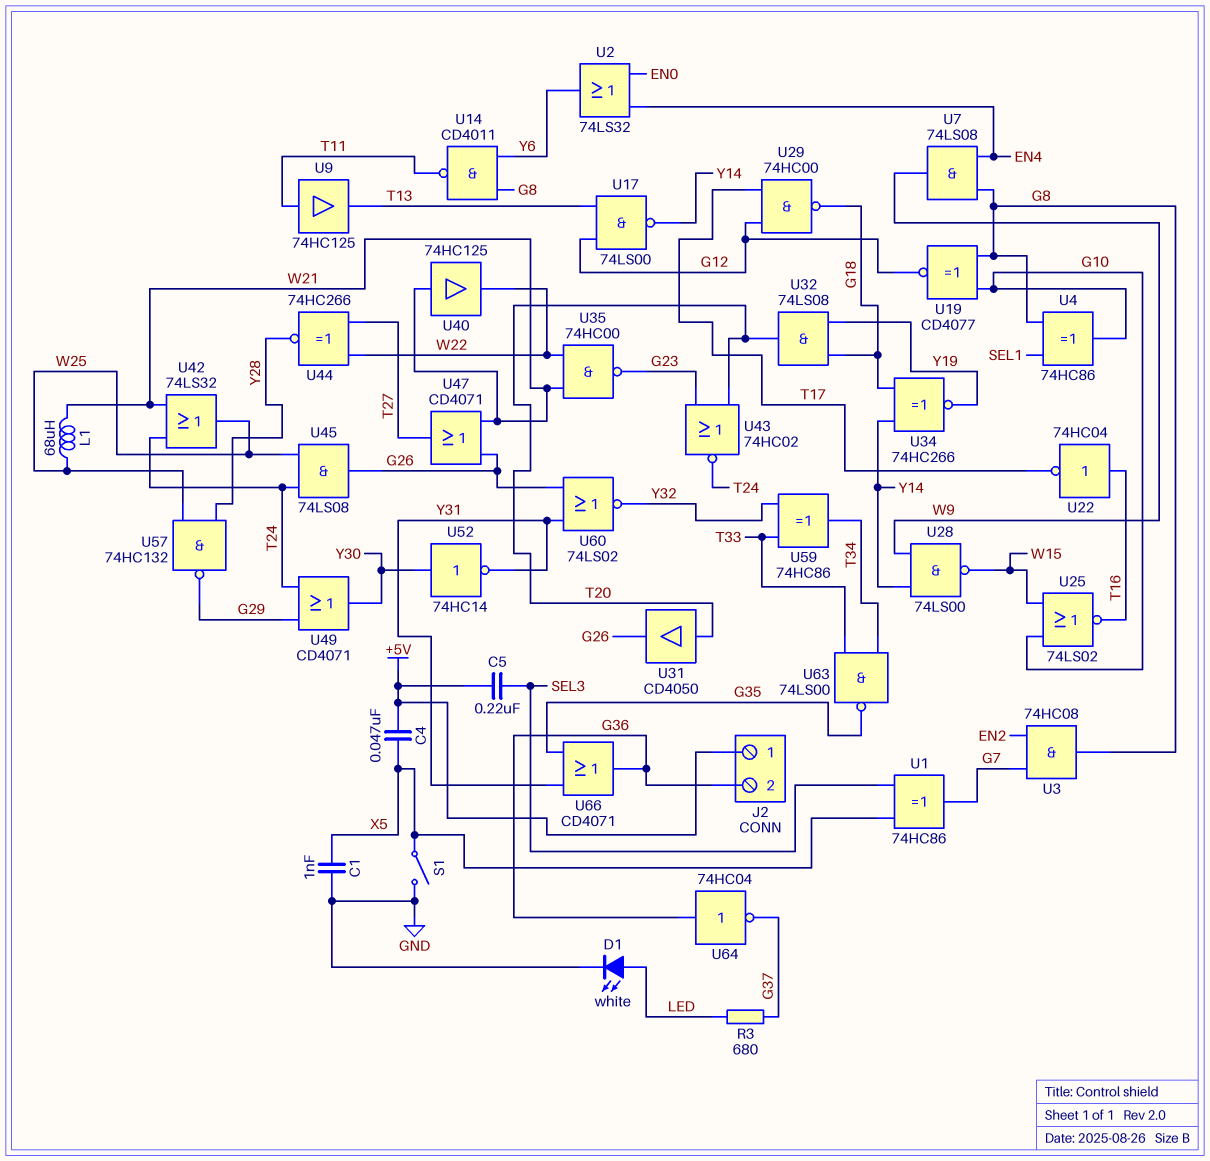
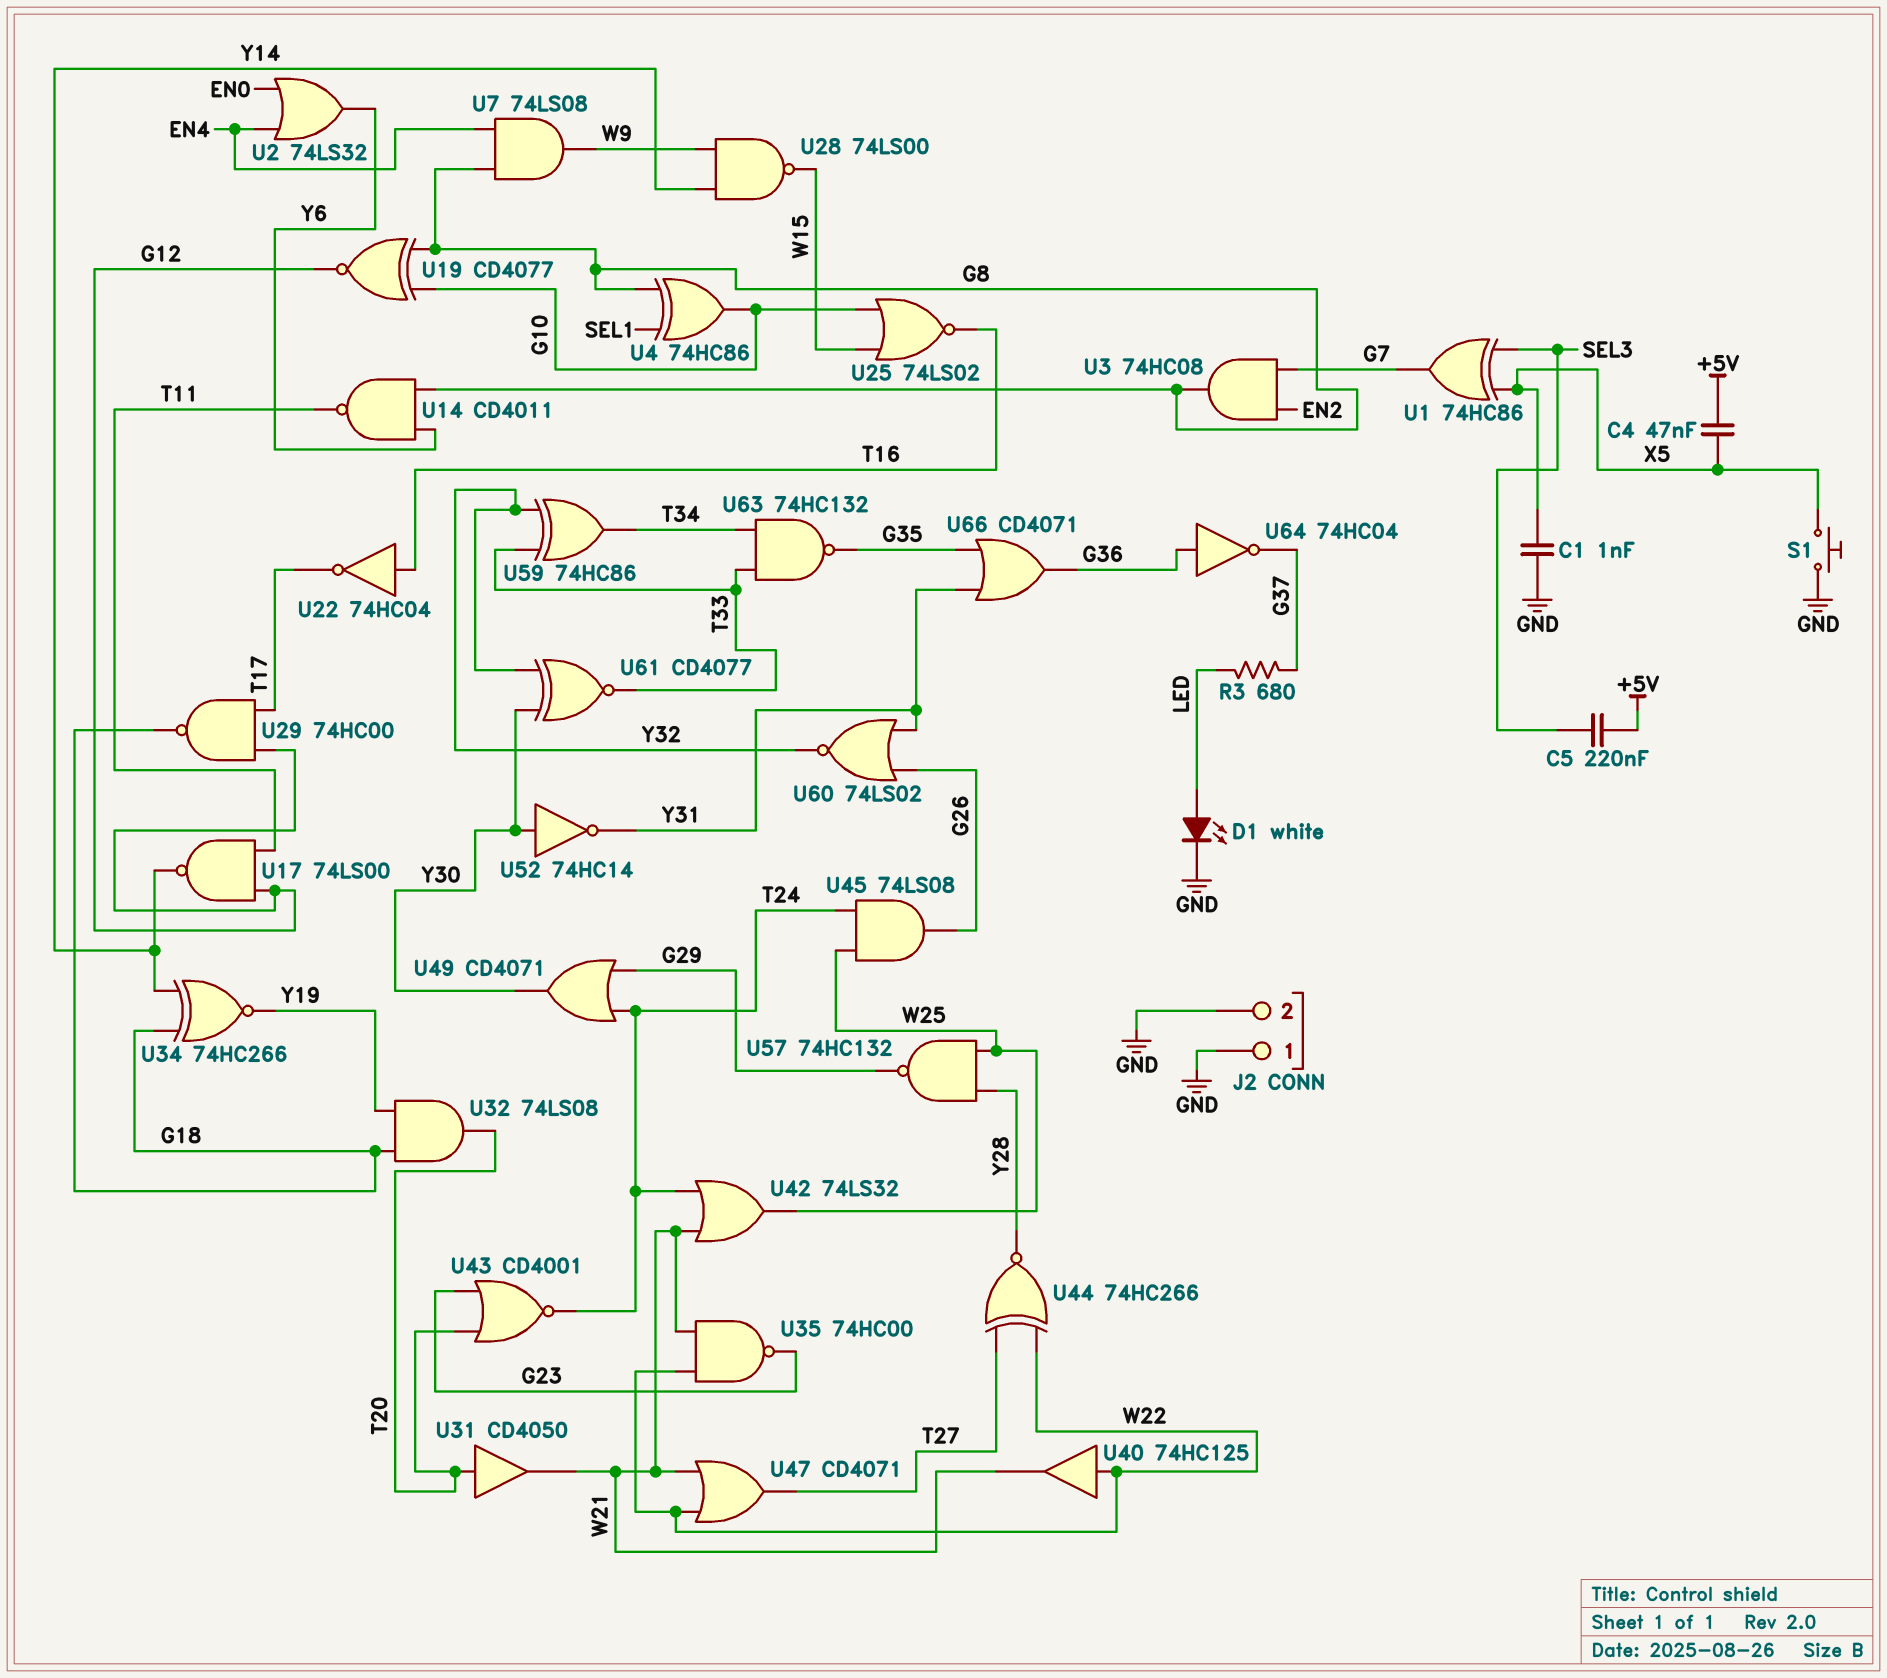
J2 pin 1: +5V -> GND
J2 pin 2: G36 -> GND
L1: 68uH (W21, W25) -> none
S1: switch (GND, X5) -> button (GND, X5)
U9: buffer 74HC125 (in T11, out T13) -> none
U17: NAND 74LS00 (in G12, in T13, out Y14) -> NAND 74LS00 (in G12, in T11, out Y14)
U31: buffer CD4050 (in T20, out G26) -> buffer CD4050 (in T20, out W21)
U40: buffer 74HC125 (in W21, out W22) -> buffer 74HC125 (in W22, out W21)
U43: NOR 74HC02 (in G23, in T20, out T24) -> NOR CD4001 (in G23, in T20, out T24)
U47: OR CD4071 (in G26, in W21, out T27) -> OR CD4071 (in W21, in W22, out T27)
U61: none -> XNOR CD4077 (in Y30, in Y32, out T33)
U63: NAND 74LS00 (in T33, in T34, out G35) -> NAND 74HC132 (in T33, in T34, out G35)

